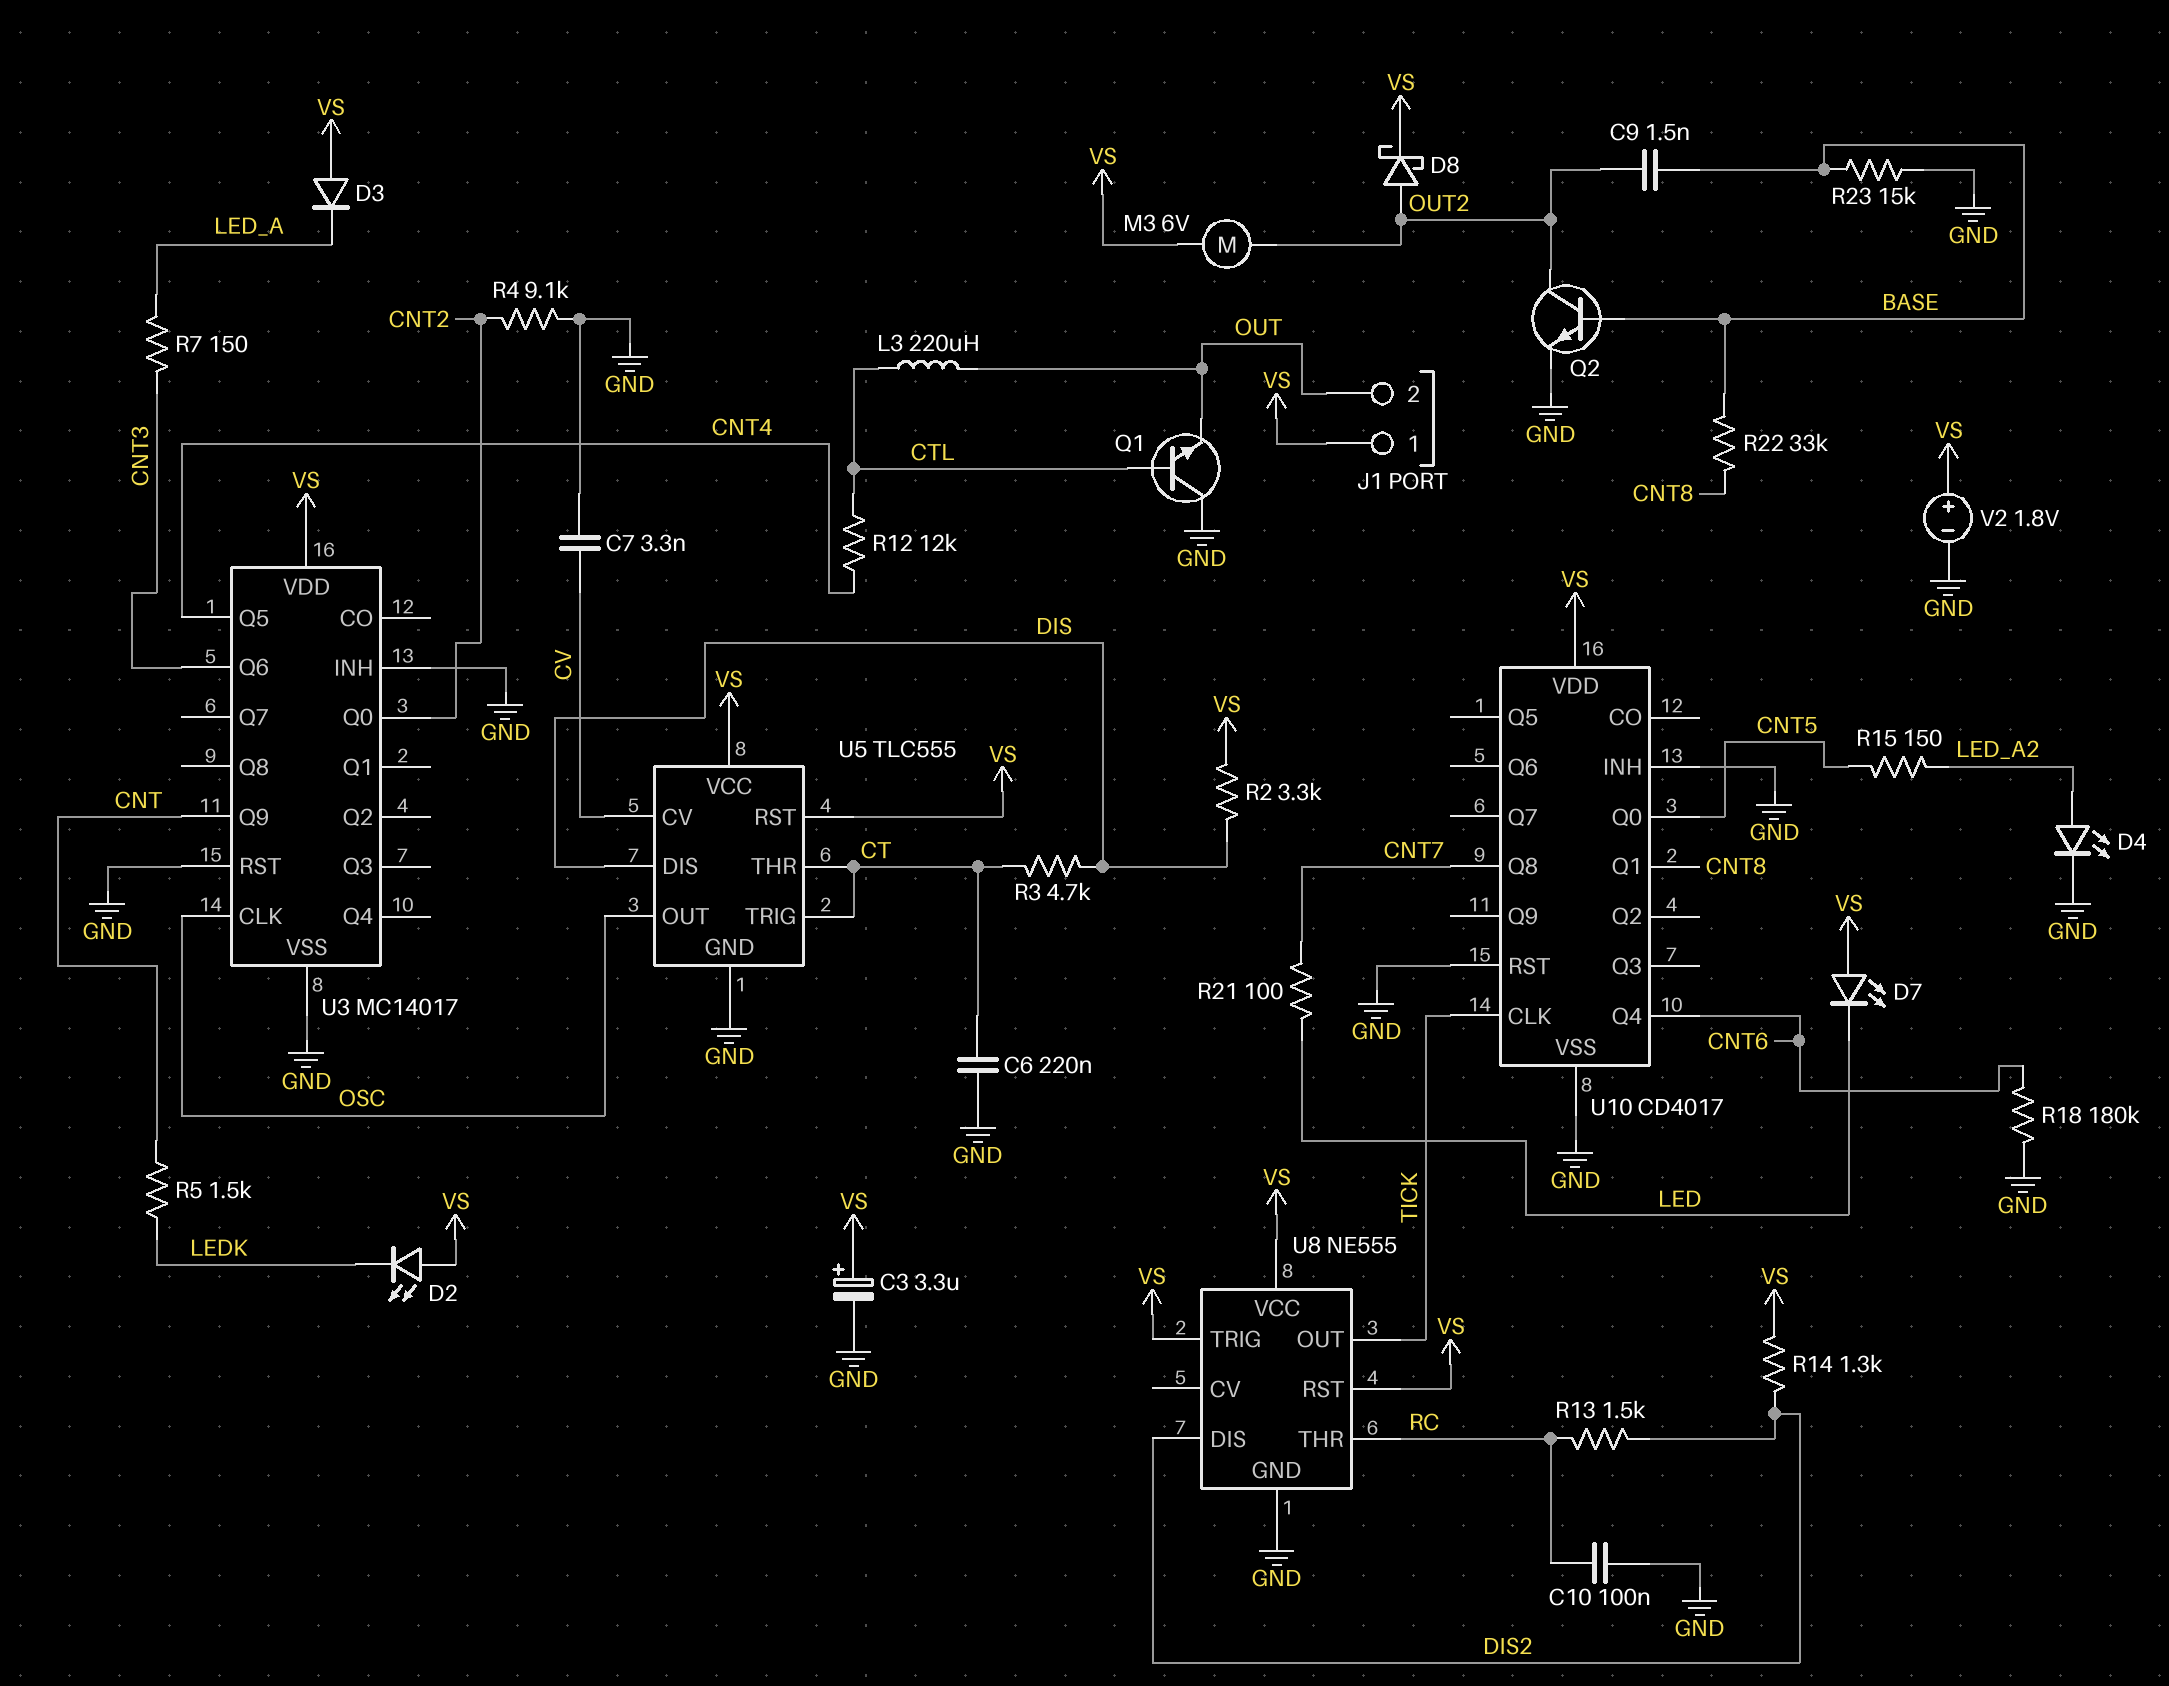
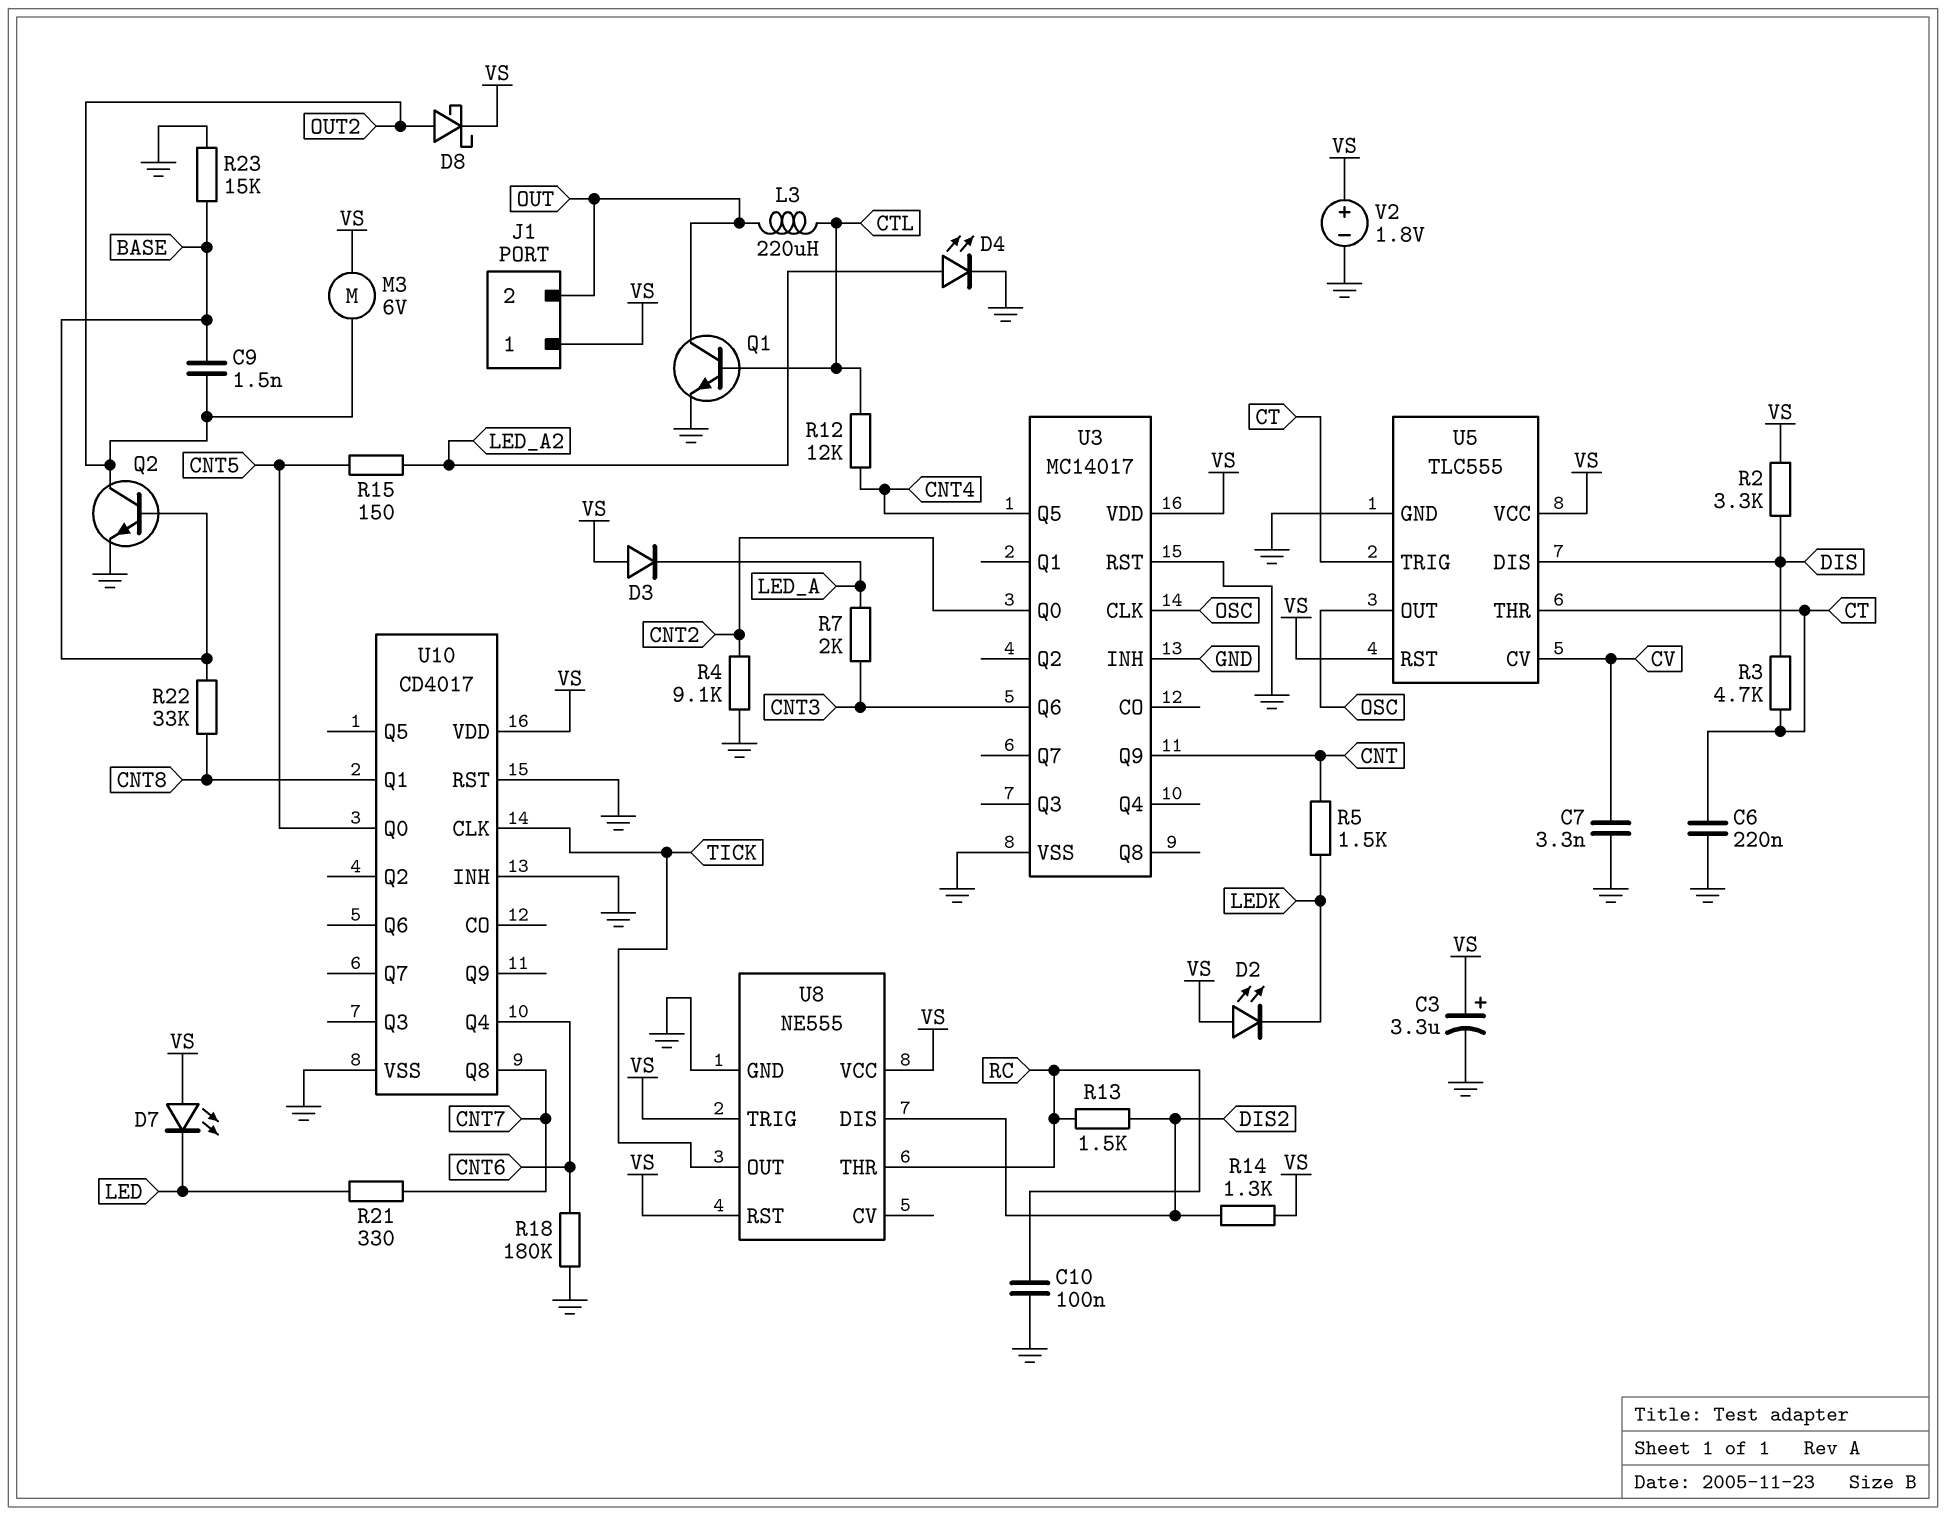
Q1: NPN (B CTL, C GND, E OUT) -> NPN (B CTL, C OUT, E GND)
R7: 150 (CNT3, LED_A) -> 2k (CNT3, LED_A)
R21: 100 (CNT7, LED) -> 330 (CNT7, LED)

